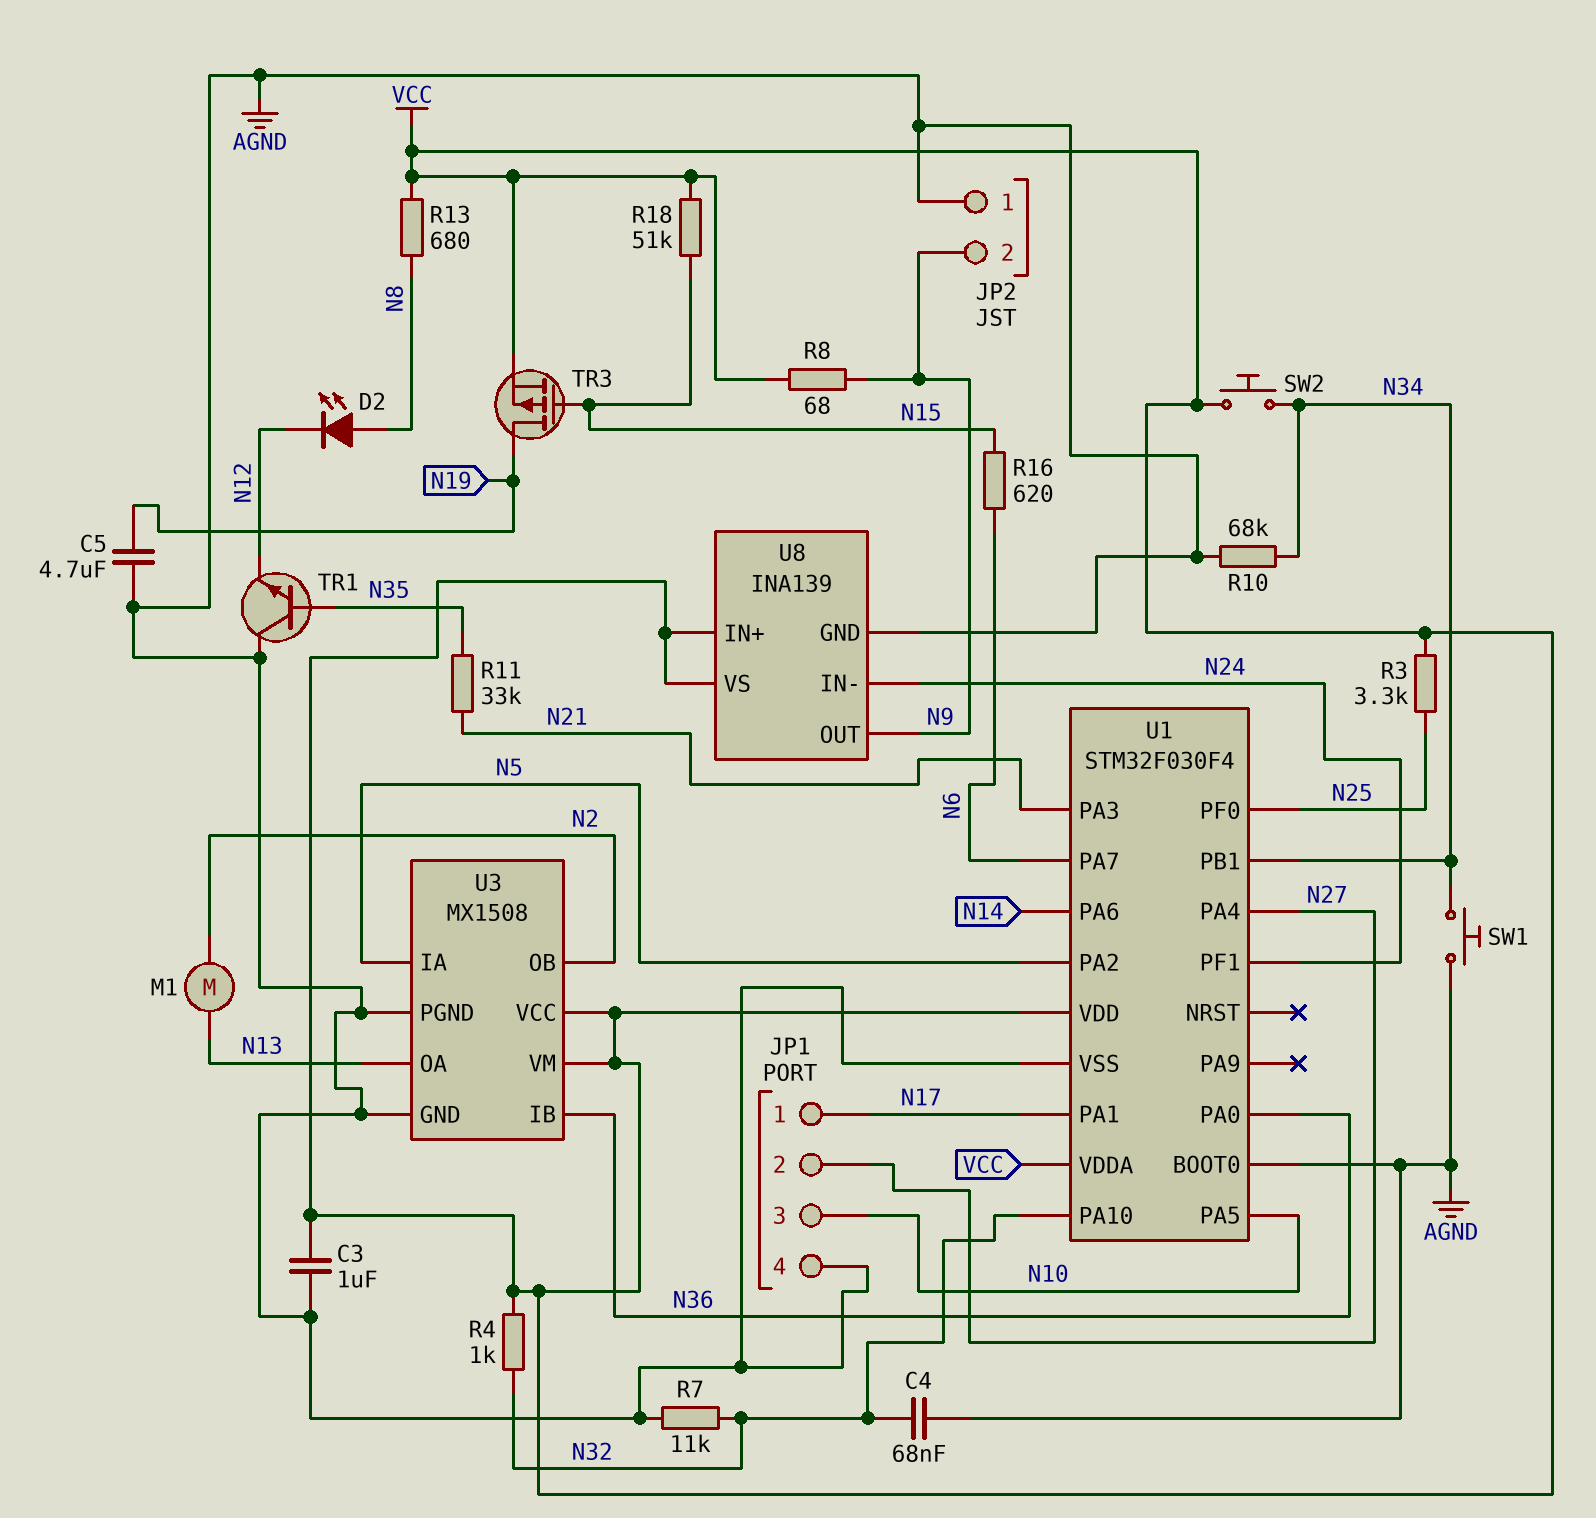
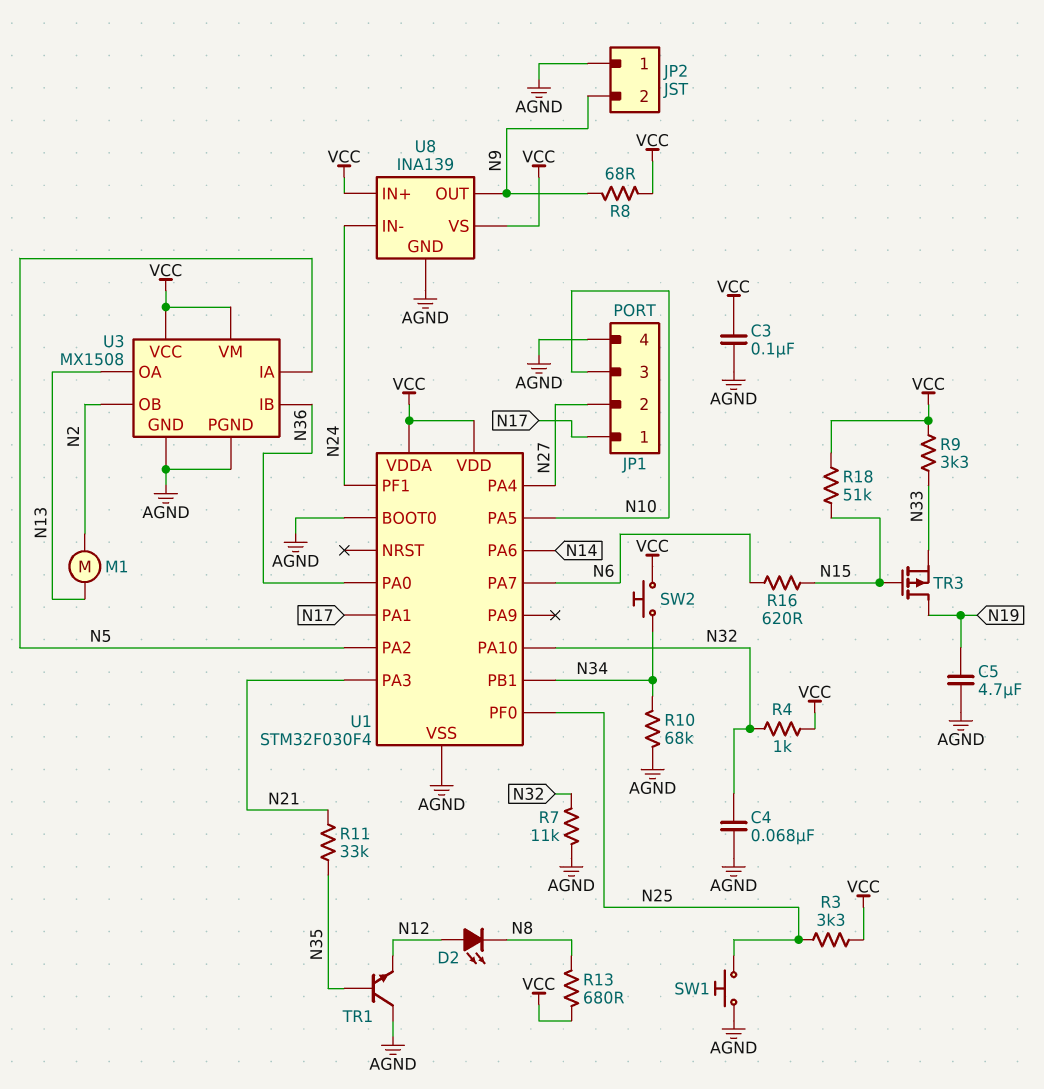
C3: 1uF (AGND, VCC) -> 100nF (AGND, VCC)
D2: LED (A N8, K N12) -> LED (A N12, K N8)
R9: none -> 3.3k (N33, VCC)
SW1: button (AGND, N34) -> button (AGND, N25)
TR3: PMOS (G N15, D N19, S VCC) -> PMOS (G N15, D N19, S N33)

